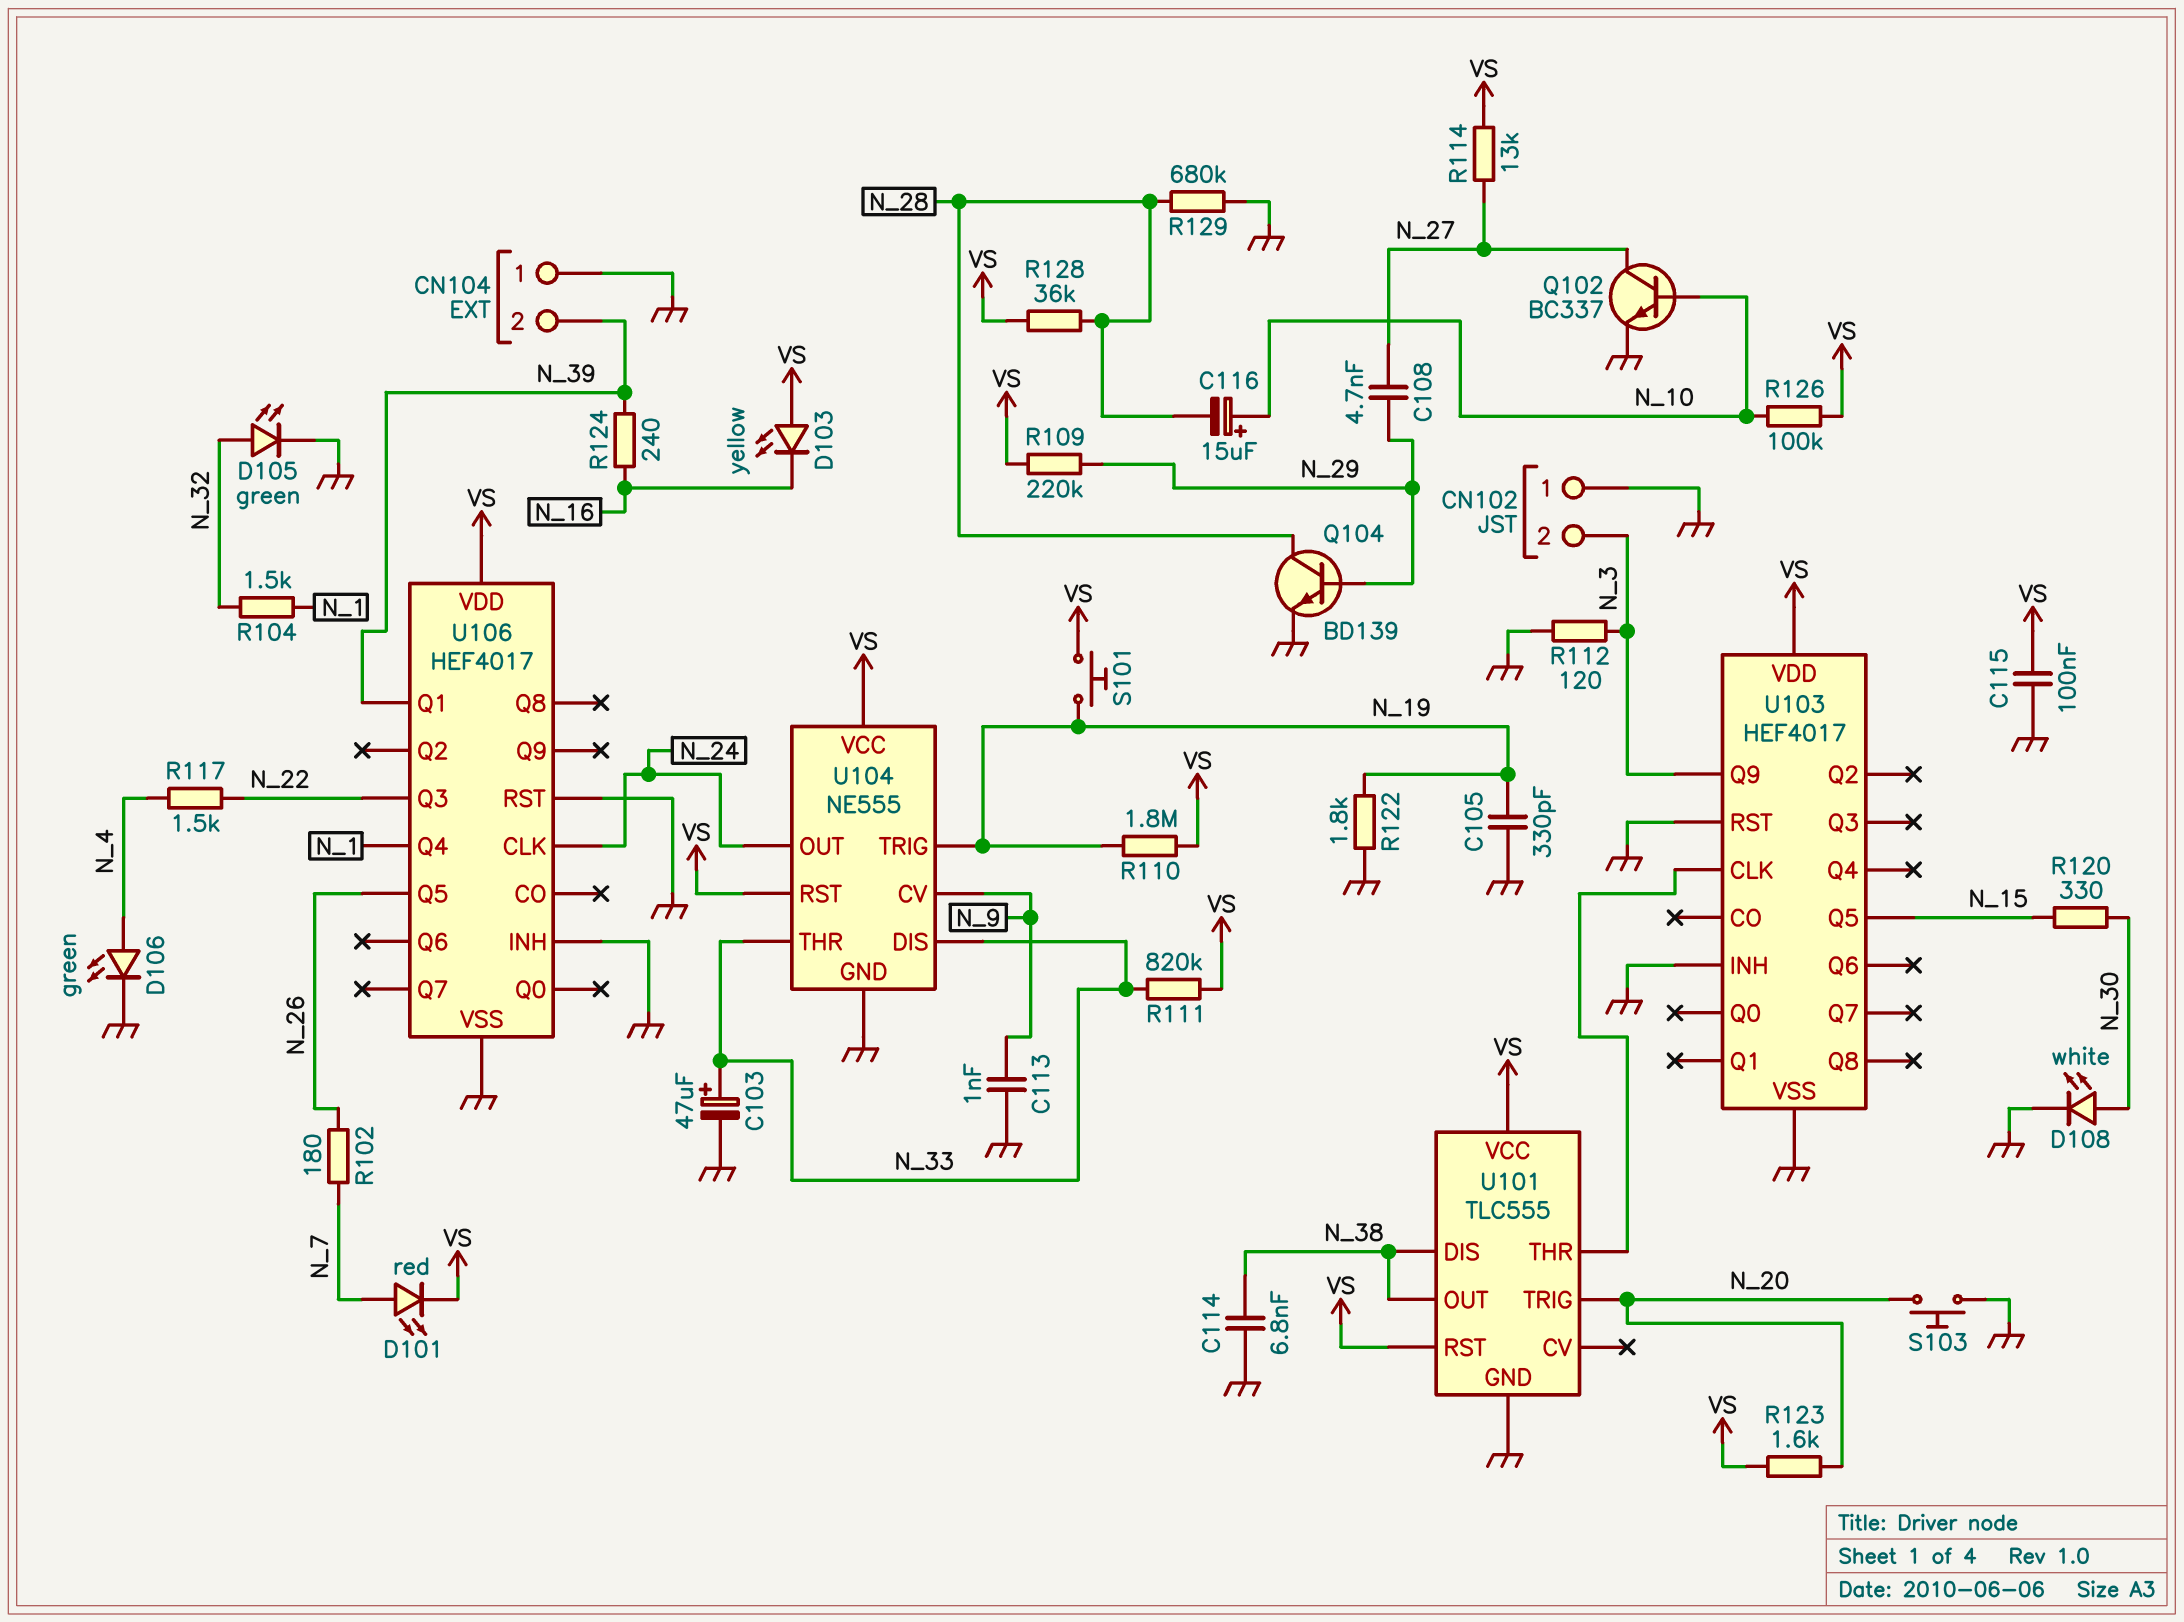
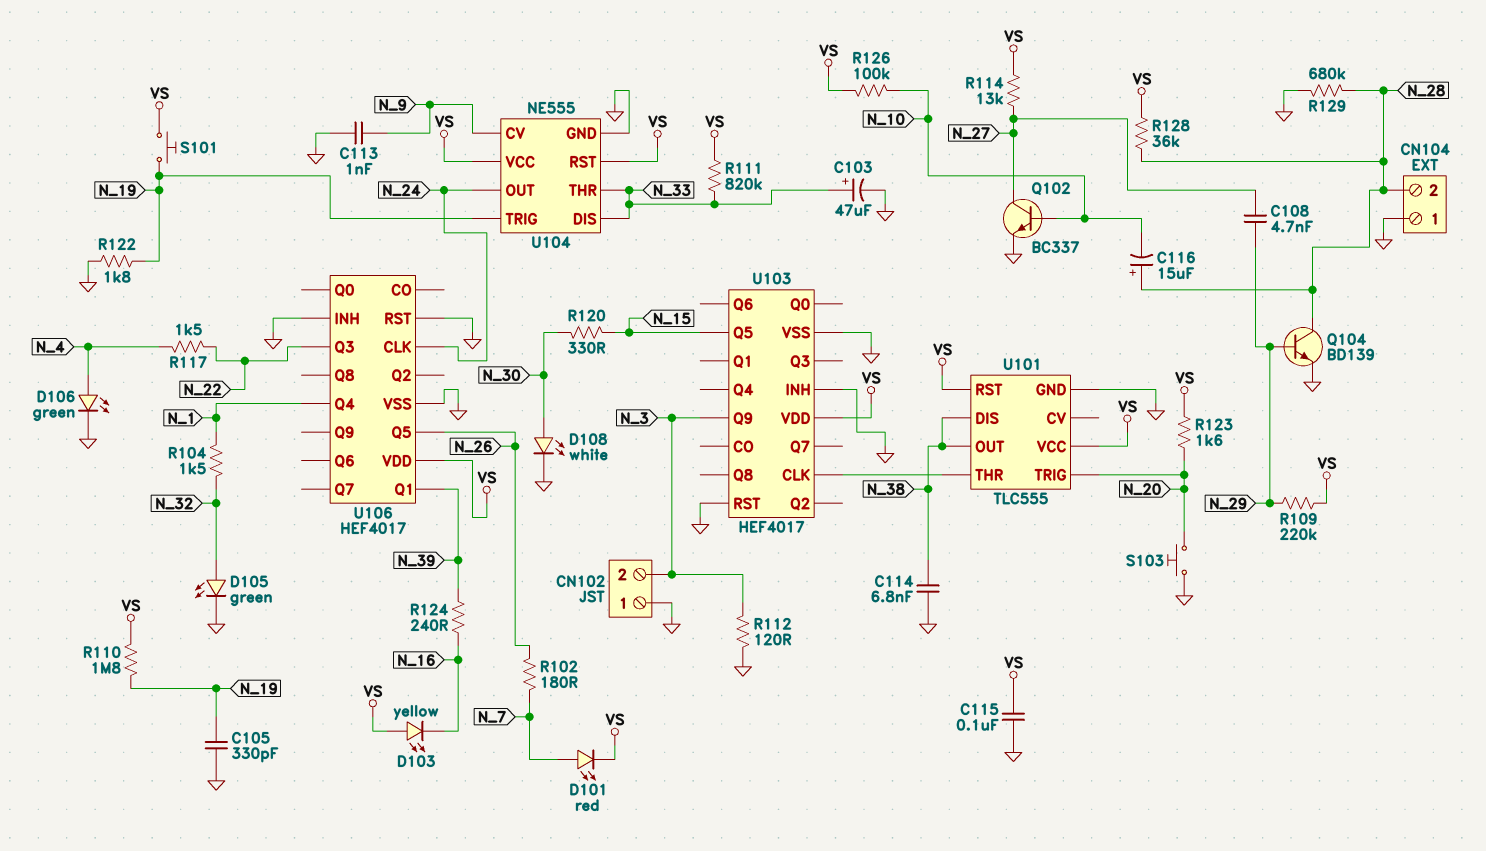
C116: 15uF (plus N_10, minus N_28) -> 15uF (plus N_28, minus N_10)
CN104 pin 2: N_39 -> N_28

